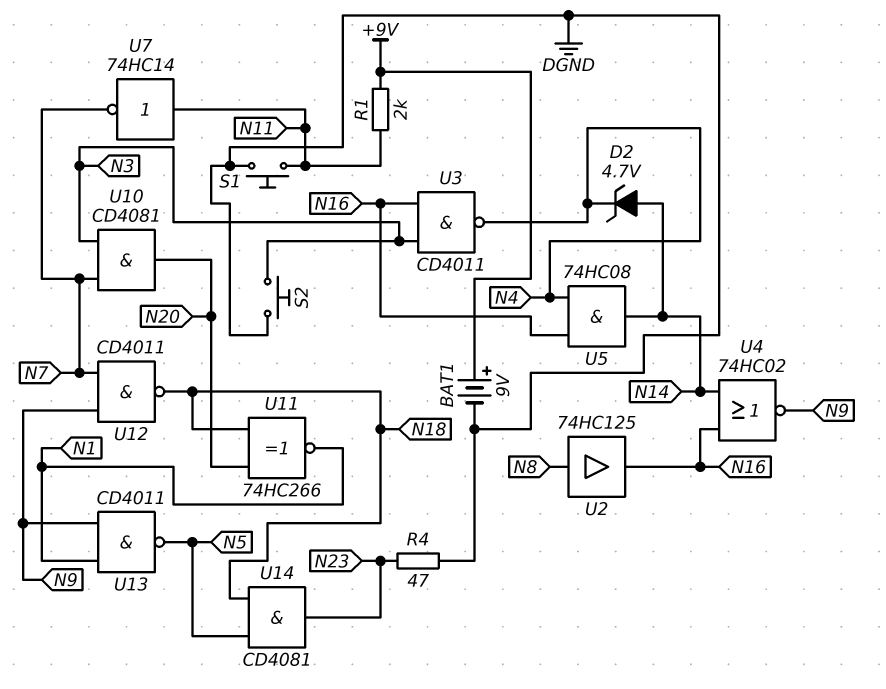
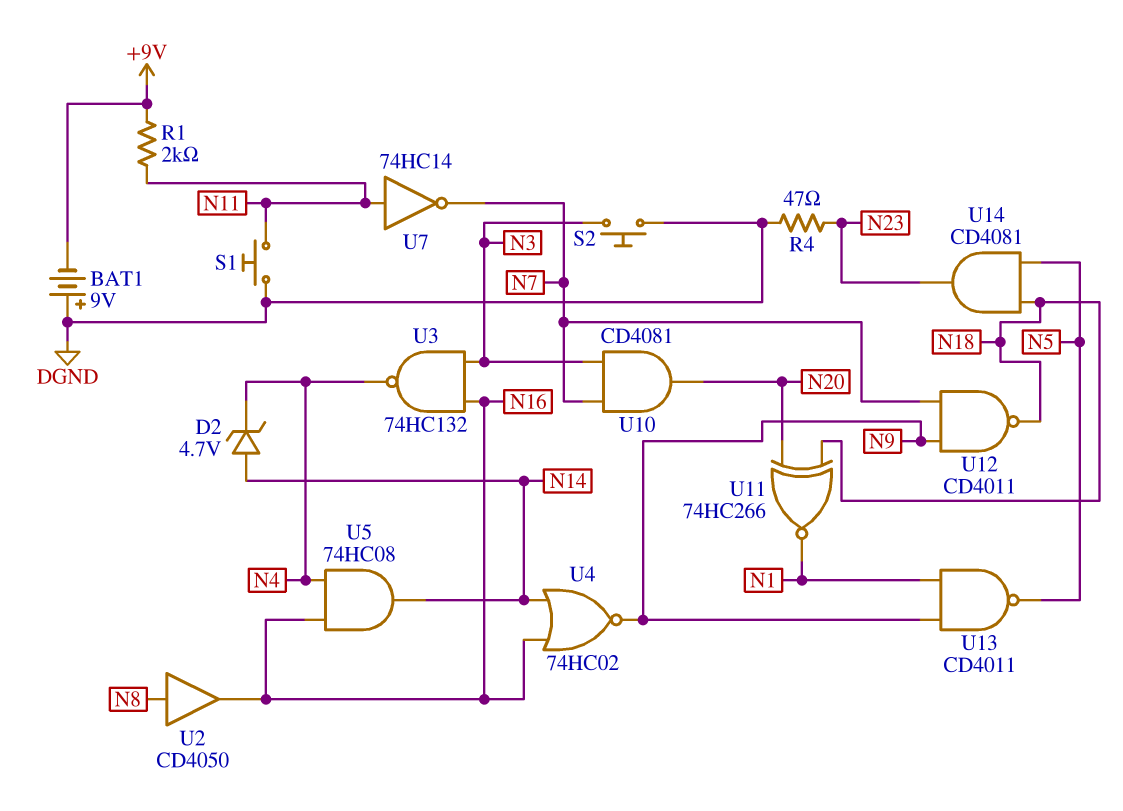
BAT1: 9V (plus +9V, minus DGND) -> 9V (plus DGND, minus +9V)
U2: buffer 74HC125 (in N8, out N16) -> buffer CD4050 (in N8, out N16)
U3: NAND CD4011 (in N3, in N16, out N4) -> NAND 74HC132 (in N3, in N16, out N4)

